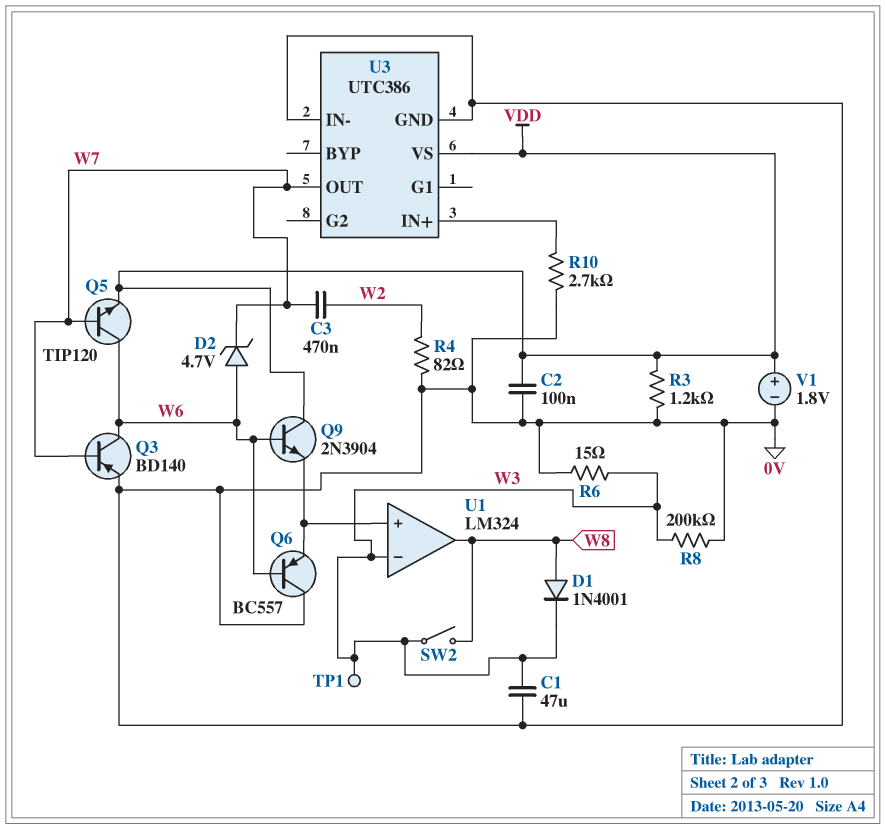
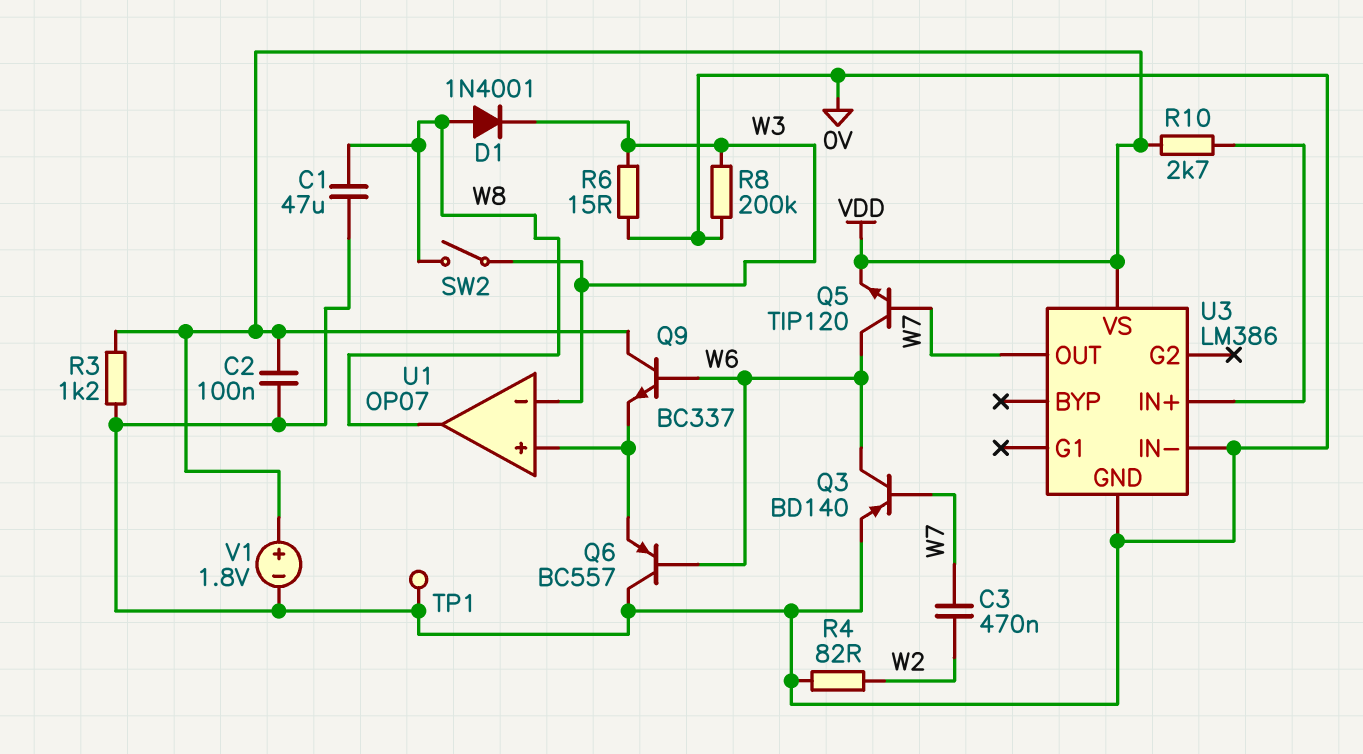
C1: 47uF (0V, W3) -> 47uF (0V, W8)
D2: zener 4.7V (A W6, K W7) -> none
Q9: NPN 2N3904 (B W6, C VDD, E U1/in+) -> NPN BC337 (B W6, C VDD, E U1/in+)
R10: 2.7k (0V, U3/IN+) -> 2.7k (U3/IN+, VDD)
TP1: test point (W3) -> test point (0V)
U1: LM324 -> OP07
U3: UTC386 -> LM386

